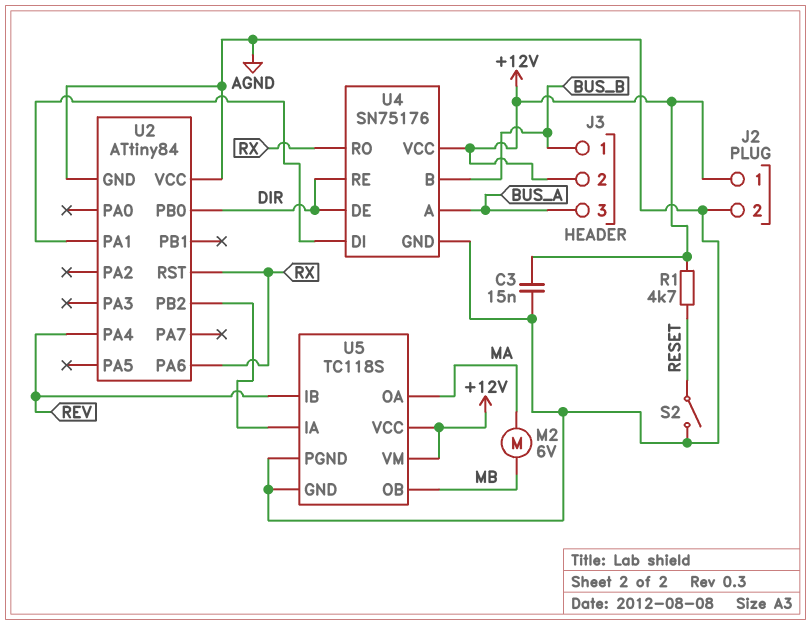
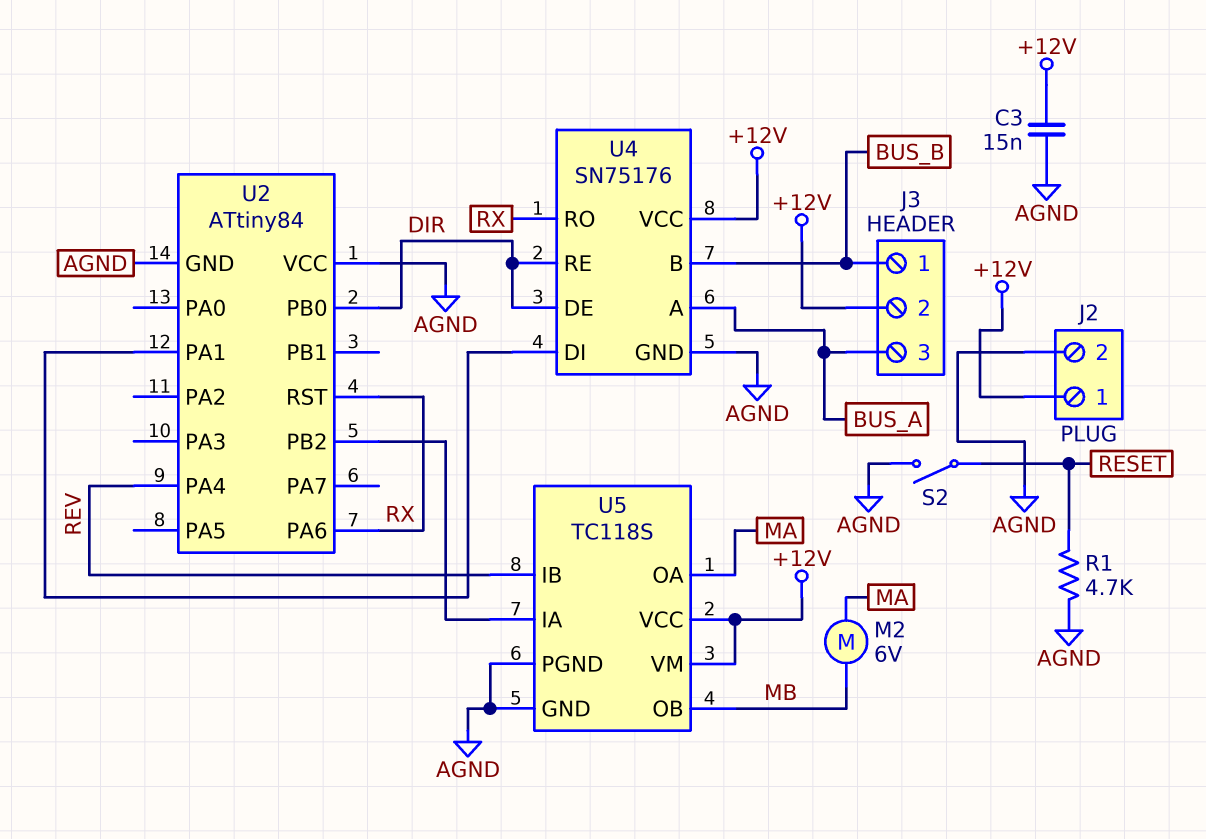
R1: 4.7k (+12V, RESET) -> 4.7k (AGND, RESET)

